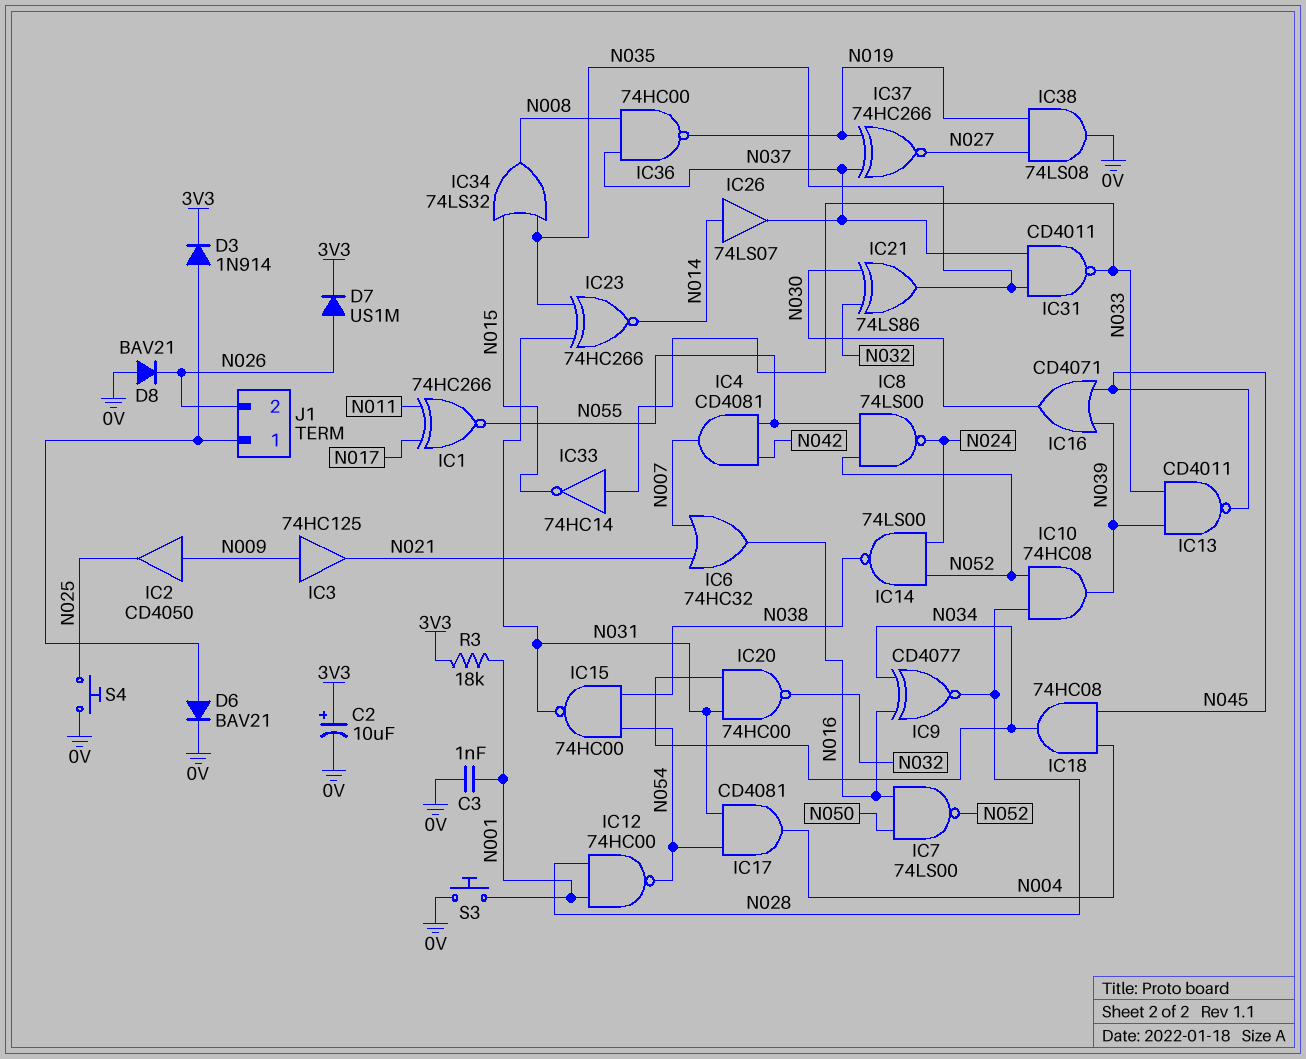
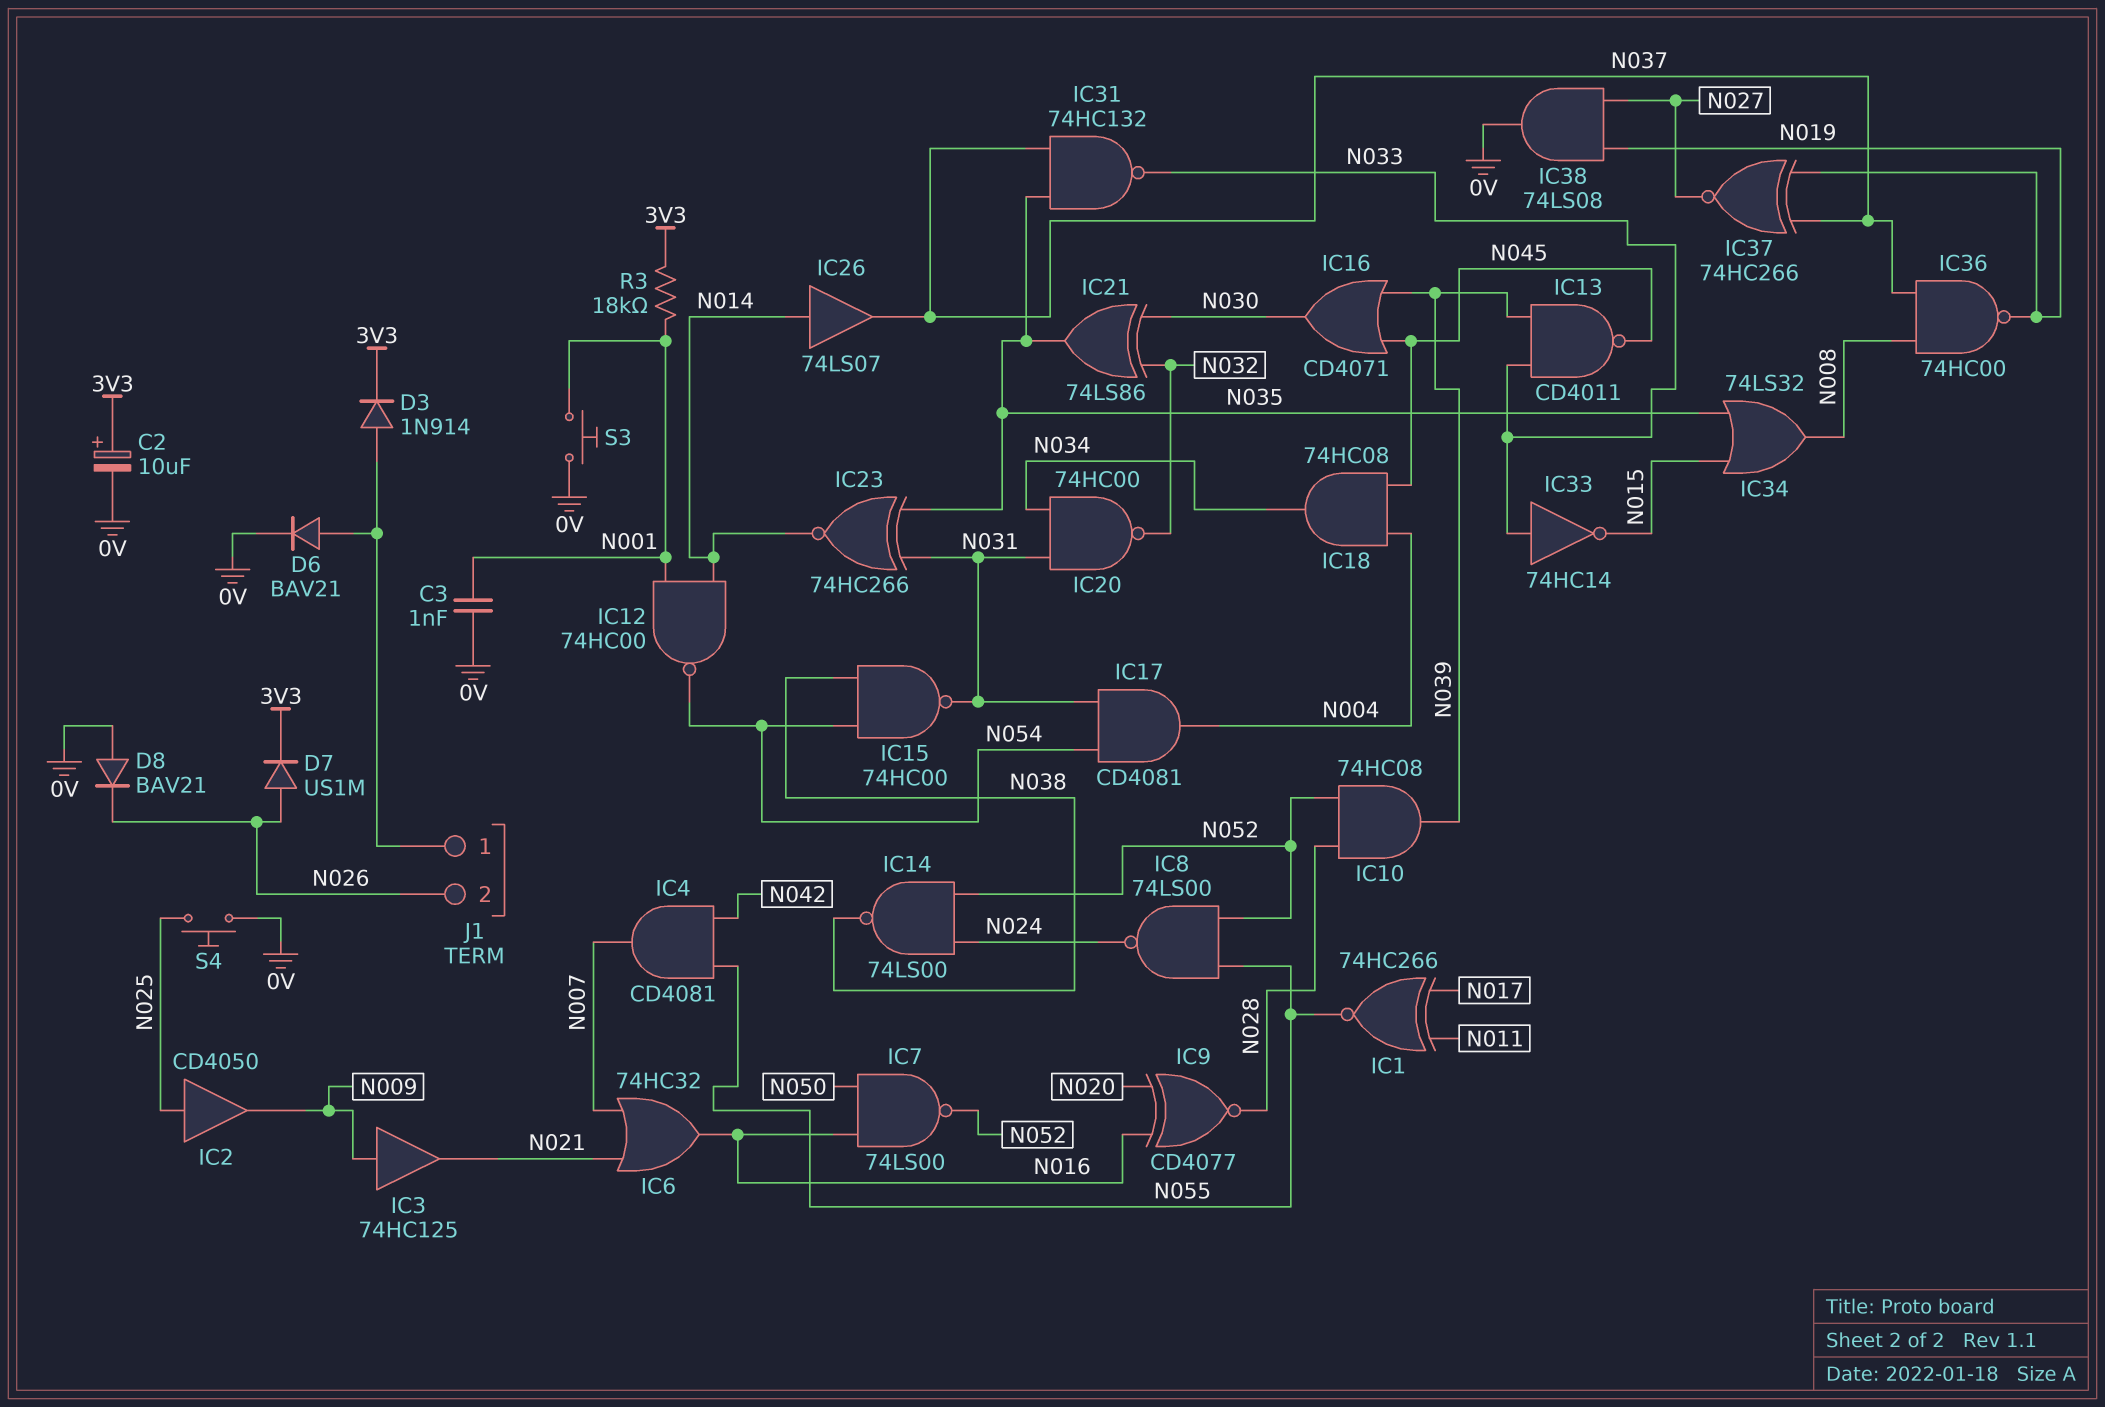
IC2: buffer CD4050 (in N009, out N025) -> buffer CD4050 (in N025, out N009)
IC9: XNOR CD4077 (in N016, in N034, out N028) -> XNOR CD4077 (in N016, in N020, out N028)
IC12: NAND 74HC00 (in N001, in N028, out N054) -> NAND 74HC00 (in N001, in N014, out N054)
IC31: NAND CD4011 (in N035, in N037, out N033) -> NAND 74HC132 (in N035, in N037, out N033)

